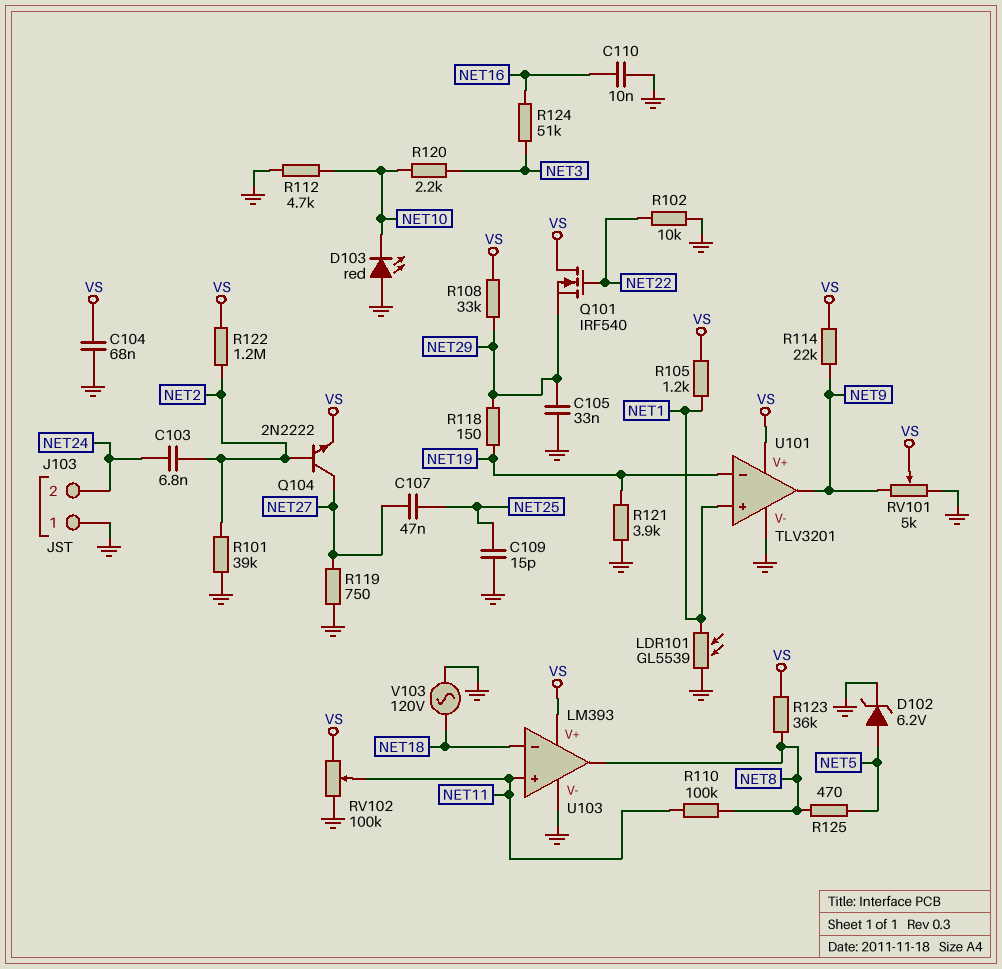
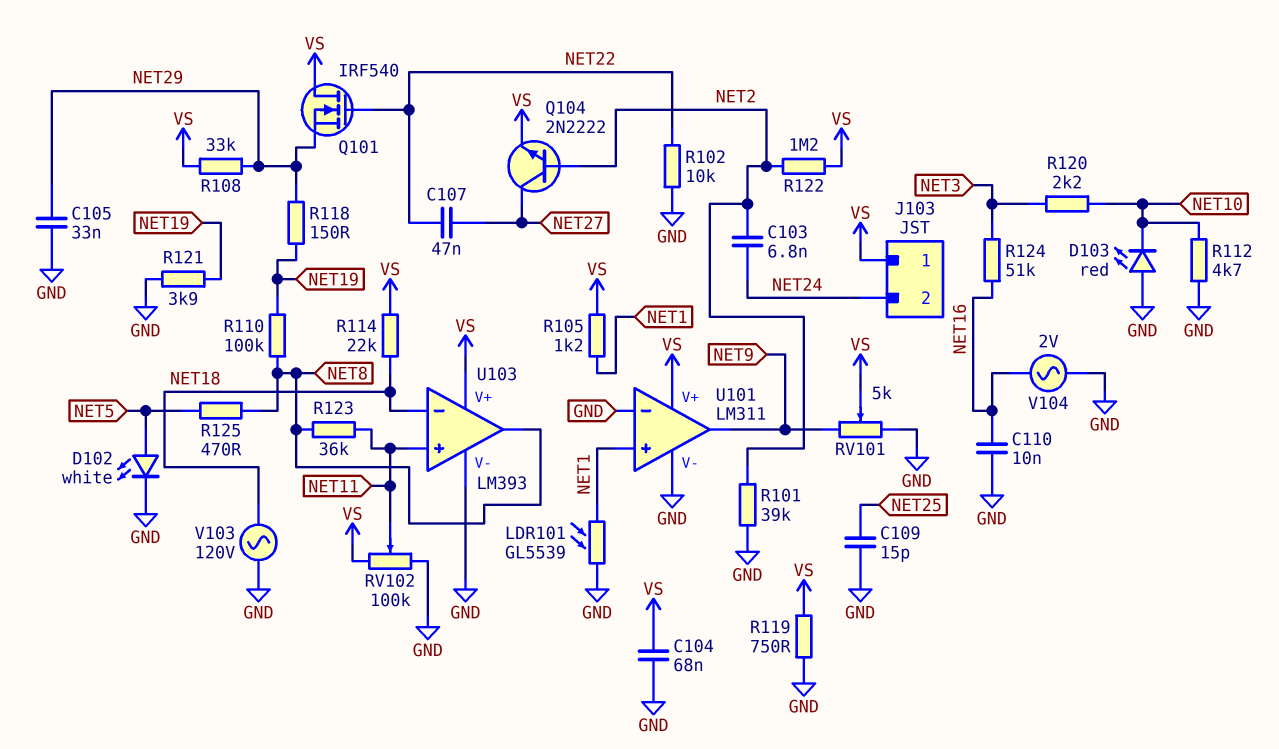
C107: 47nF (NET25, NET27) -> 47nF (NET22, NET27)
D102: zener 6.2V (A NET5, K GND) -> LED white (A NET5, K GND)
J103 pin 1: GND -> VS
R110: 100k (NET8, NET11) -> 100k (NET8, NET19)
R114: 22k (NET9, VS) -> 22k (NET18, VS)
R119: 750 (GND, NET27) -> 750 (GND, VS)
R123: 36k (NET8, VS) -> 36k (NET8, NET11)
U101: TLV3201 -> LM311
U101 pin in-: NET19 -> GND
V104: none -> AC 2V (GND, NET16)

